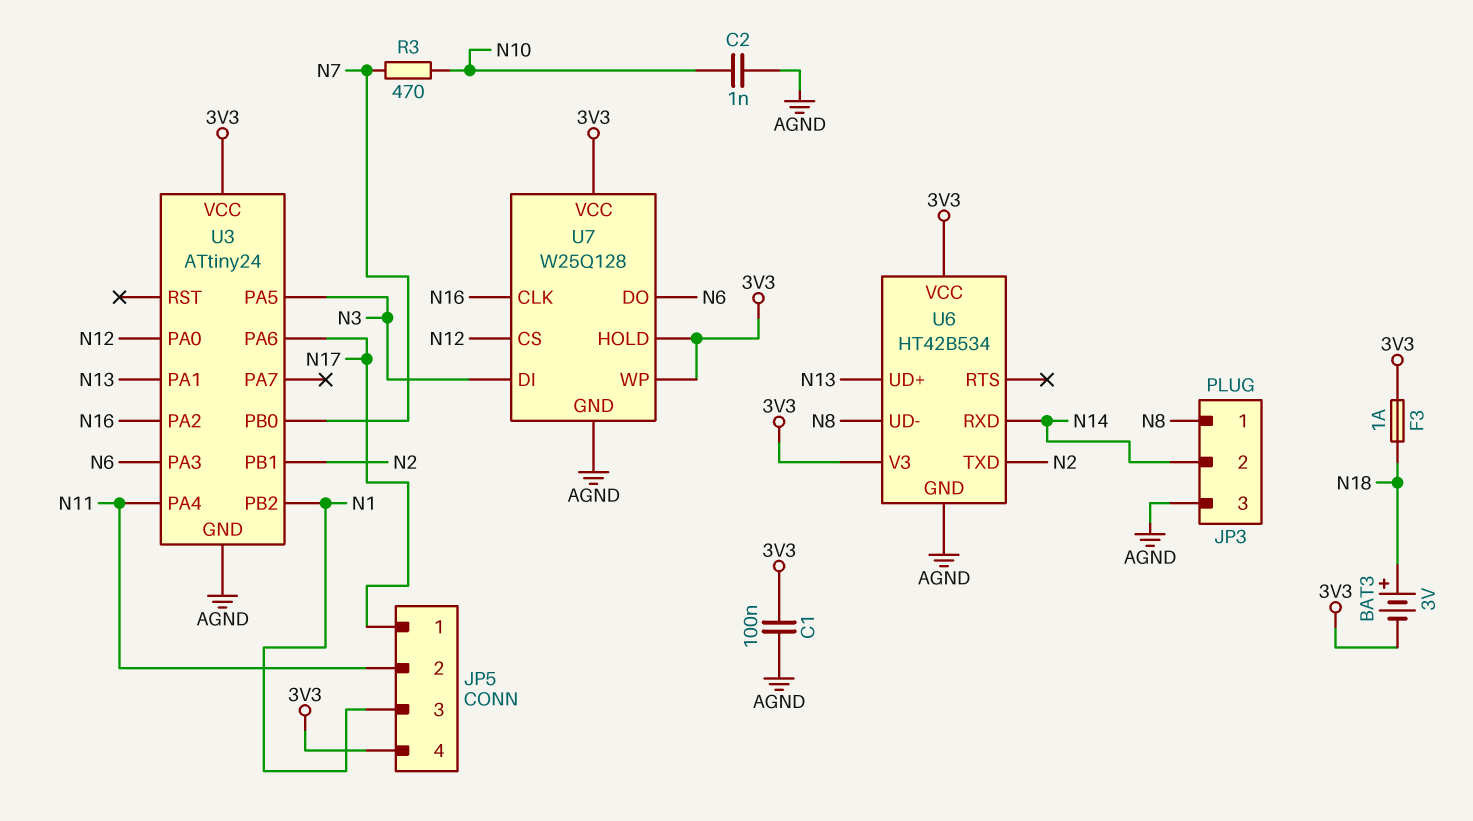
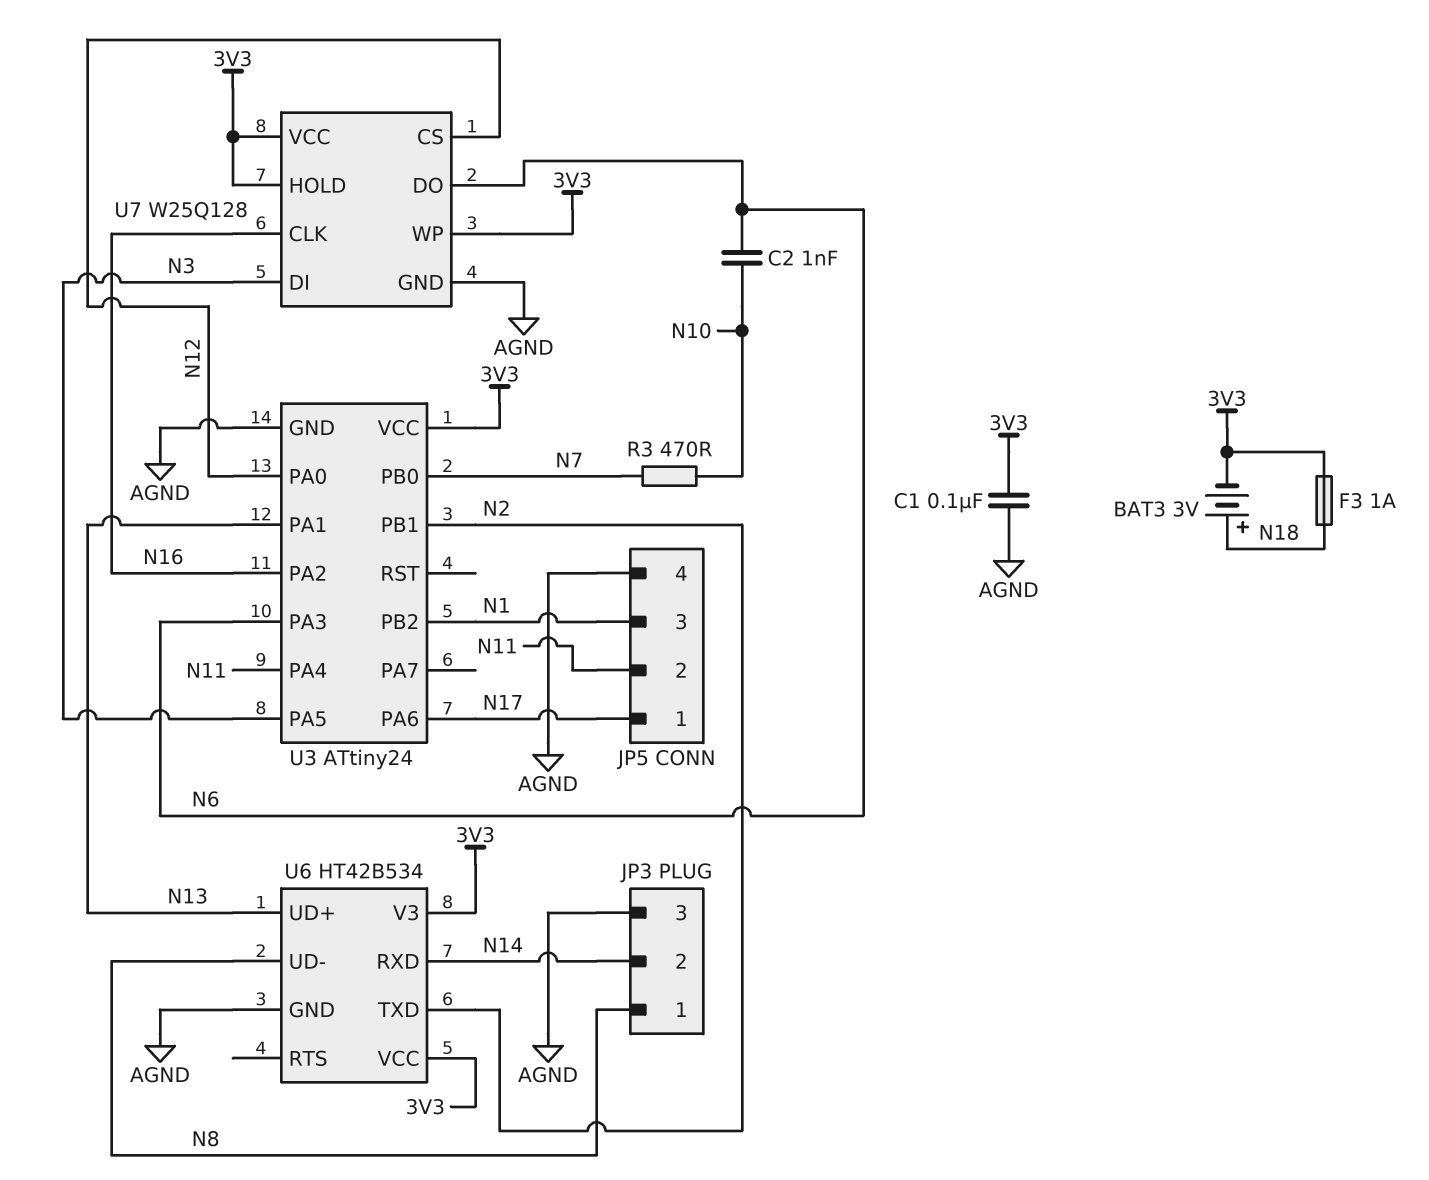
C2: 1nF (AGND, N10) -> 1nF (N6, N10)
JP5 pin 4: 3V3 -> AGND

